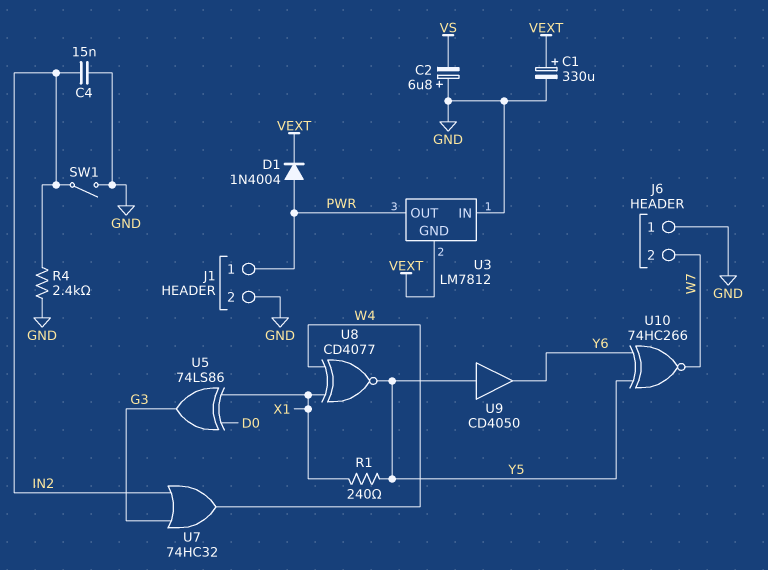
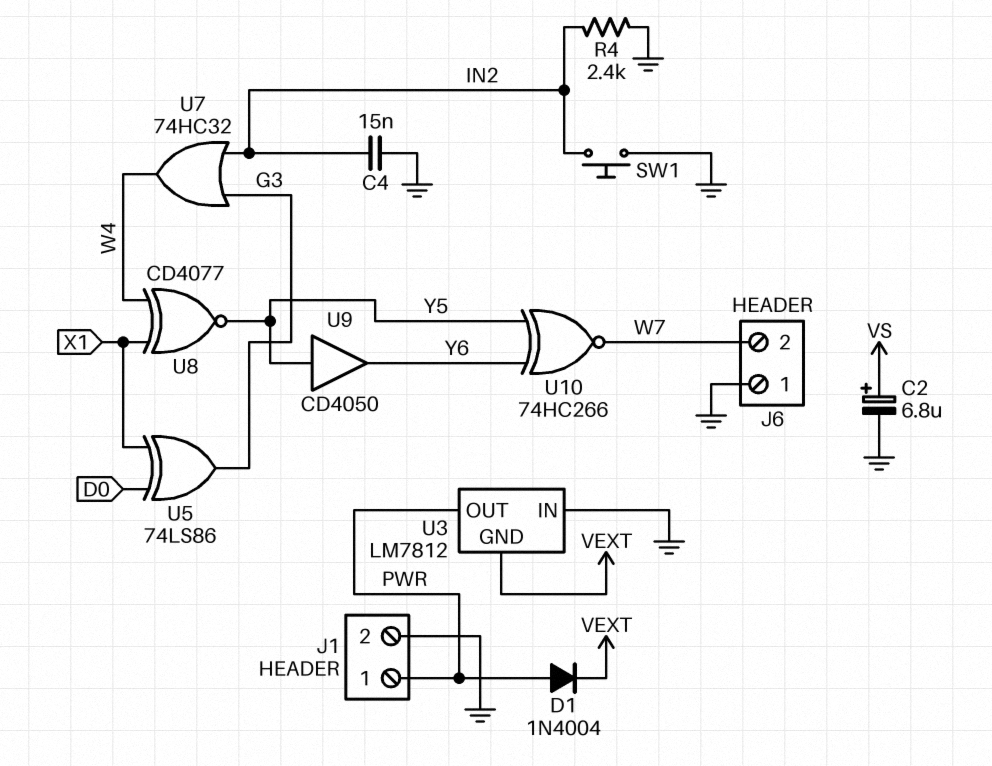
C1: 330uF (plus VEXT, minus GND) -> none
C2: 6.8uF (plus GND, minus VS) -> 6.8uF (plus VS, minus GND)
R1: 240 (X1, Y5) -> none
SW1: switch (GND, IN2) -> button (GND, IN2)

